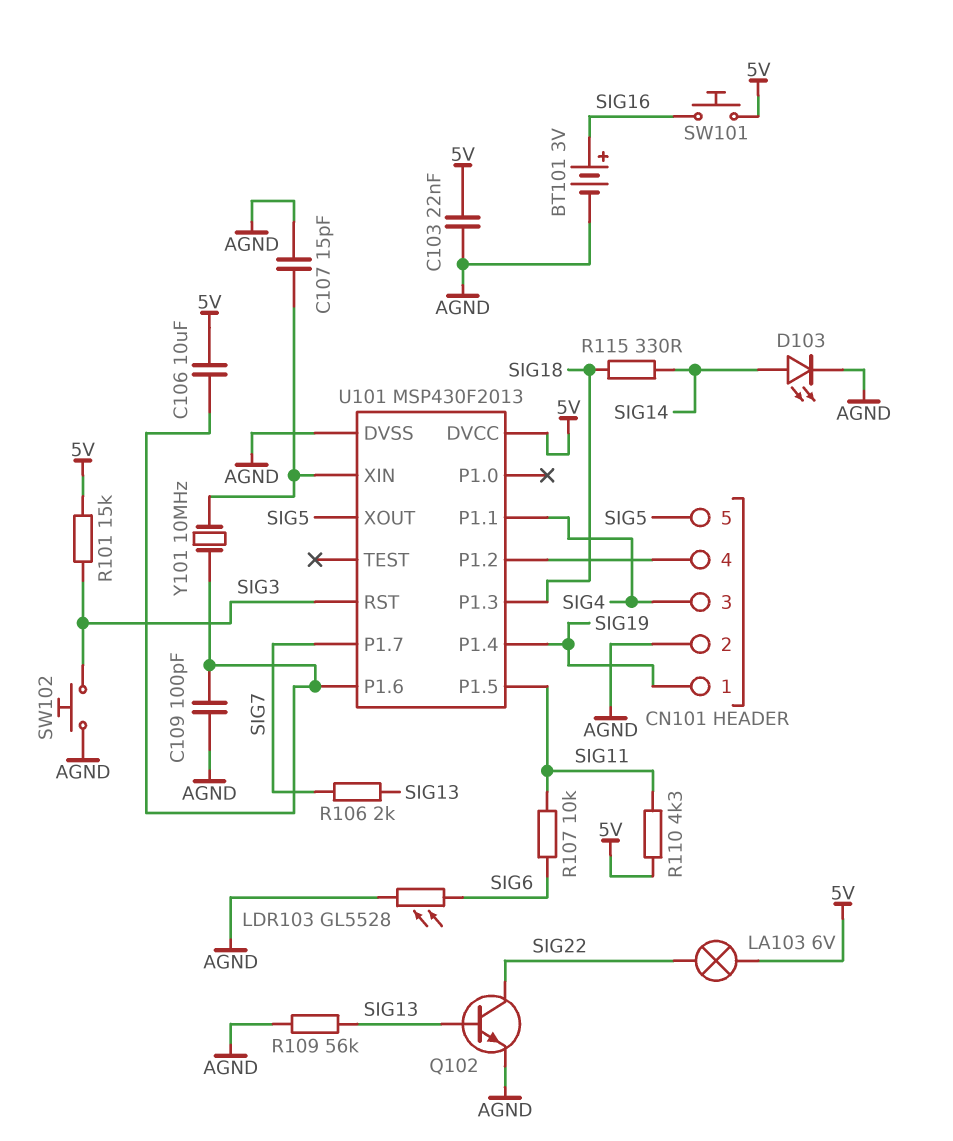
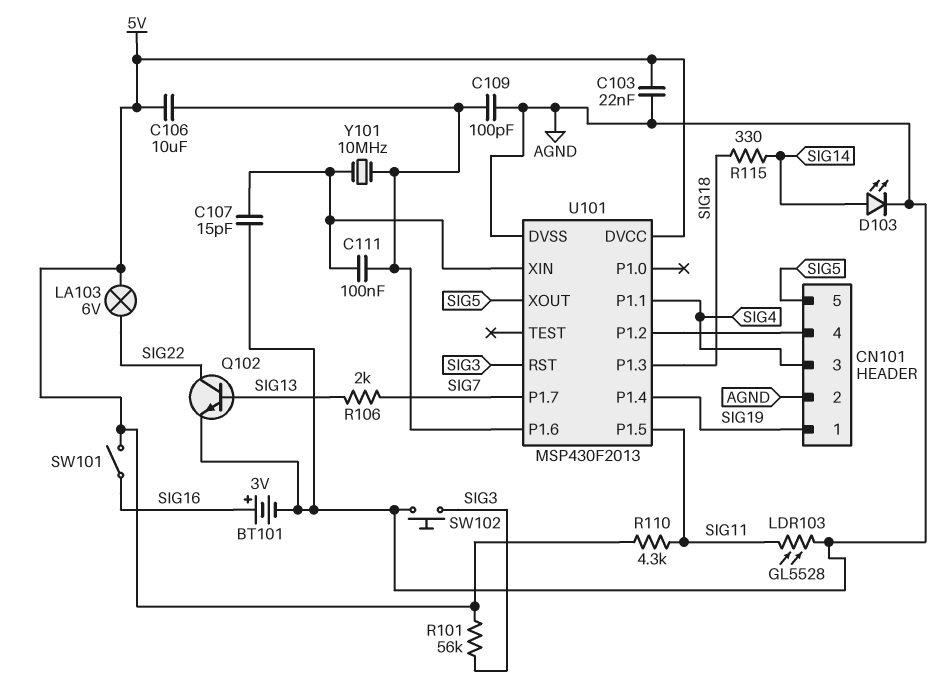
C111: none -> 100nF (U101/P1.6, U101/XIN)
LDR103: GL5528 (AGND, SIG6) -> GL5528 (AGND, SIG11)
R101: 15k (5V, SIG3) -> 56k (5V, SIG3)
R107: 10k (SIG6, SIG11) -> none
R109: 56k (AGND, SIG13) -> none
SW101: button (5V, SIG16) -> switch (5V, SIG16)

